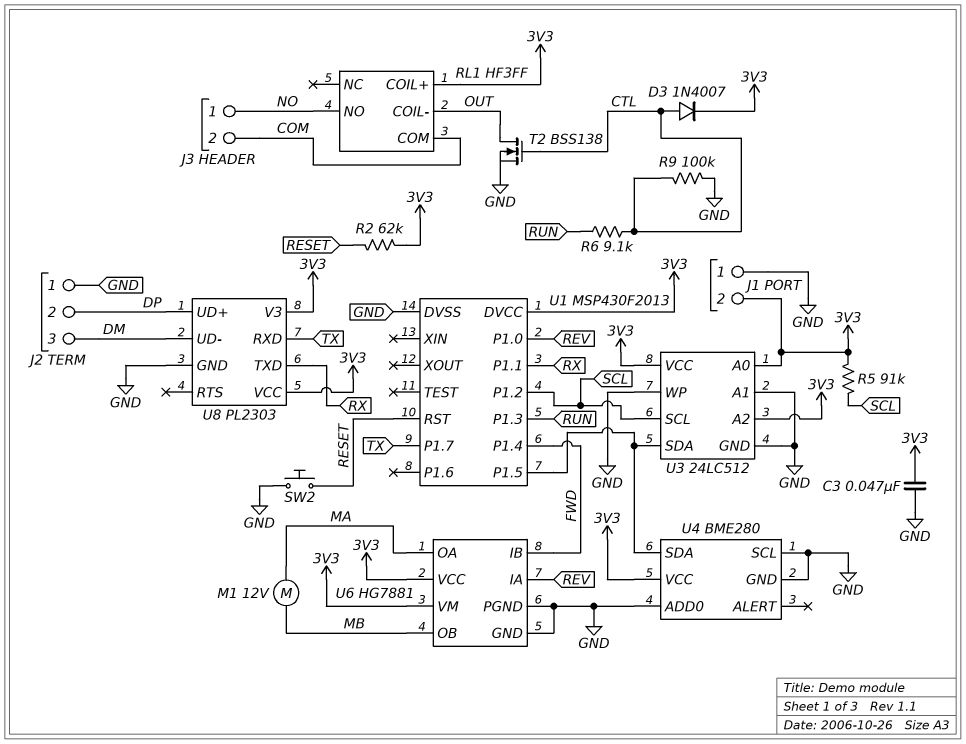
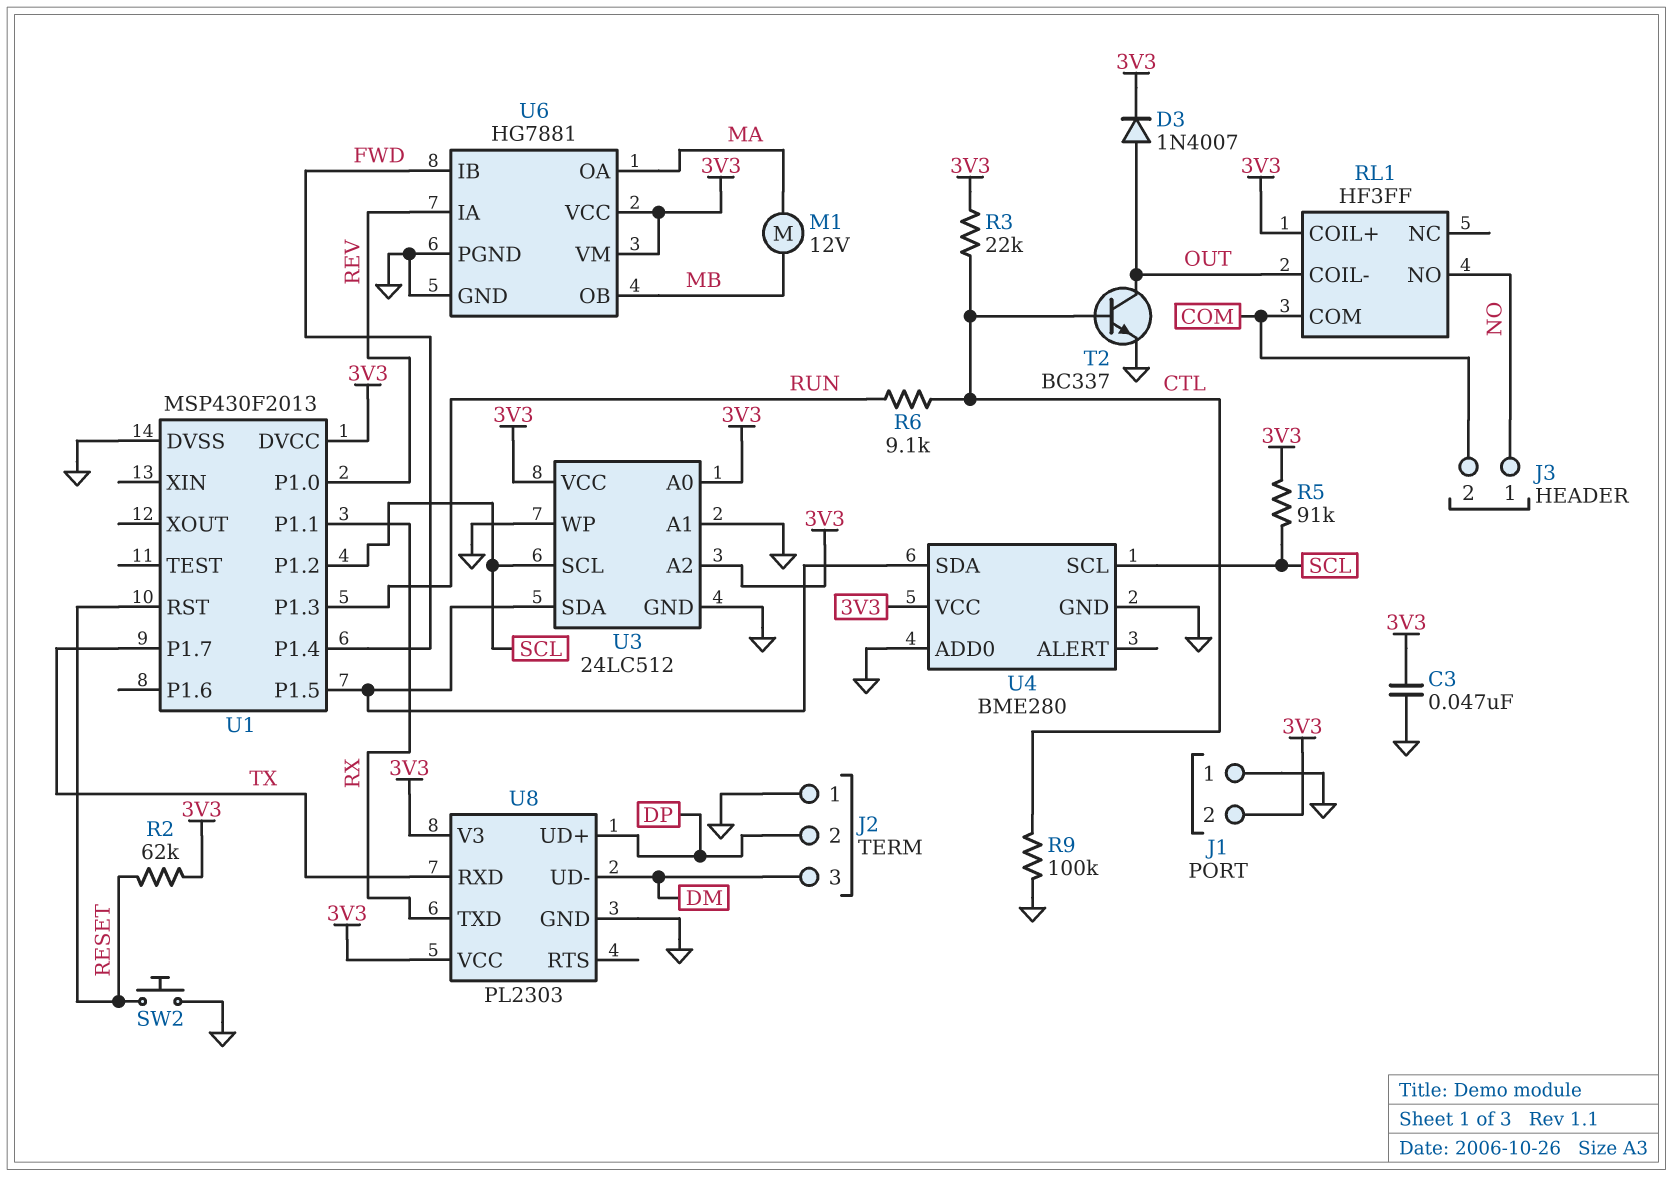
D3: diode 1N4007 (A CTL, K 3V3) -> diode 1N4007 (A OUT, K 3V3)
R3: none -> 22k (3V3, CTL)
T2: NMOS BSS138 (G CTL, D OUT, S GND) -> NPN BC337 (B CTL, C OUT, E GND)
U4 pin SCL: GND -> SCL

